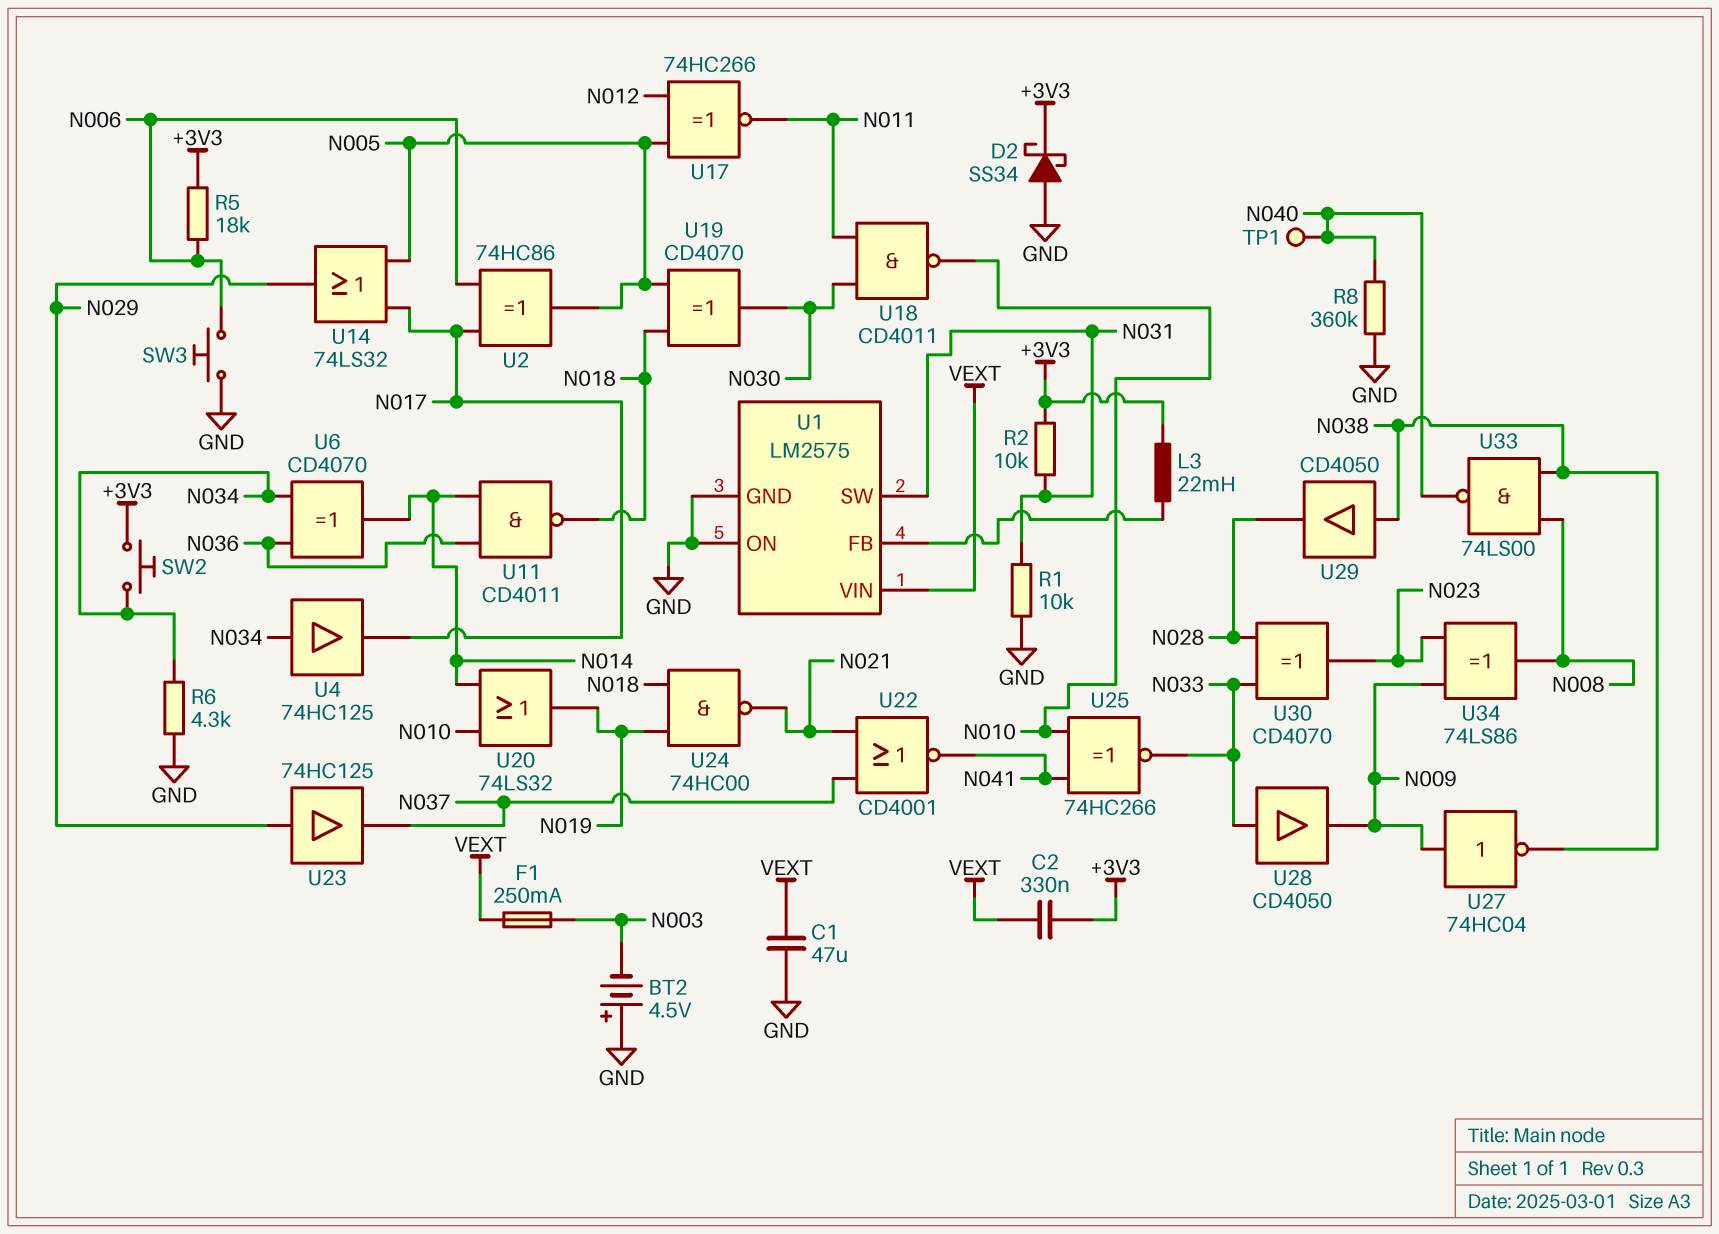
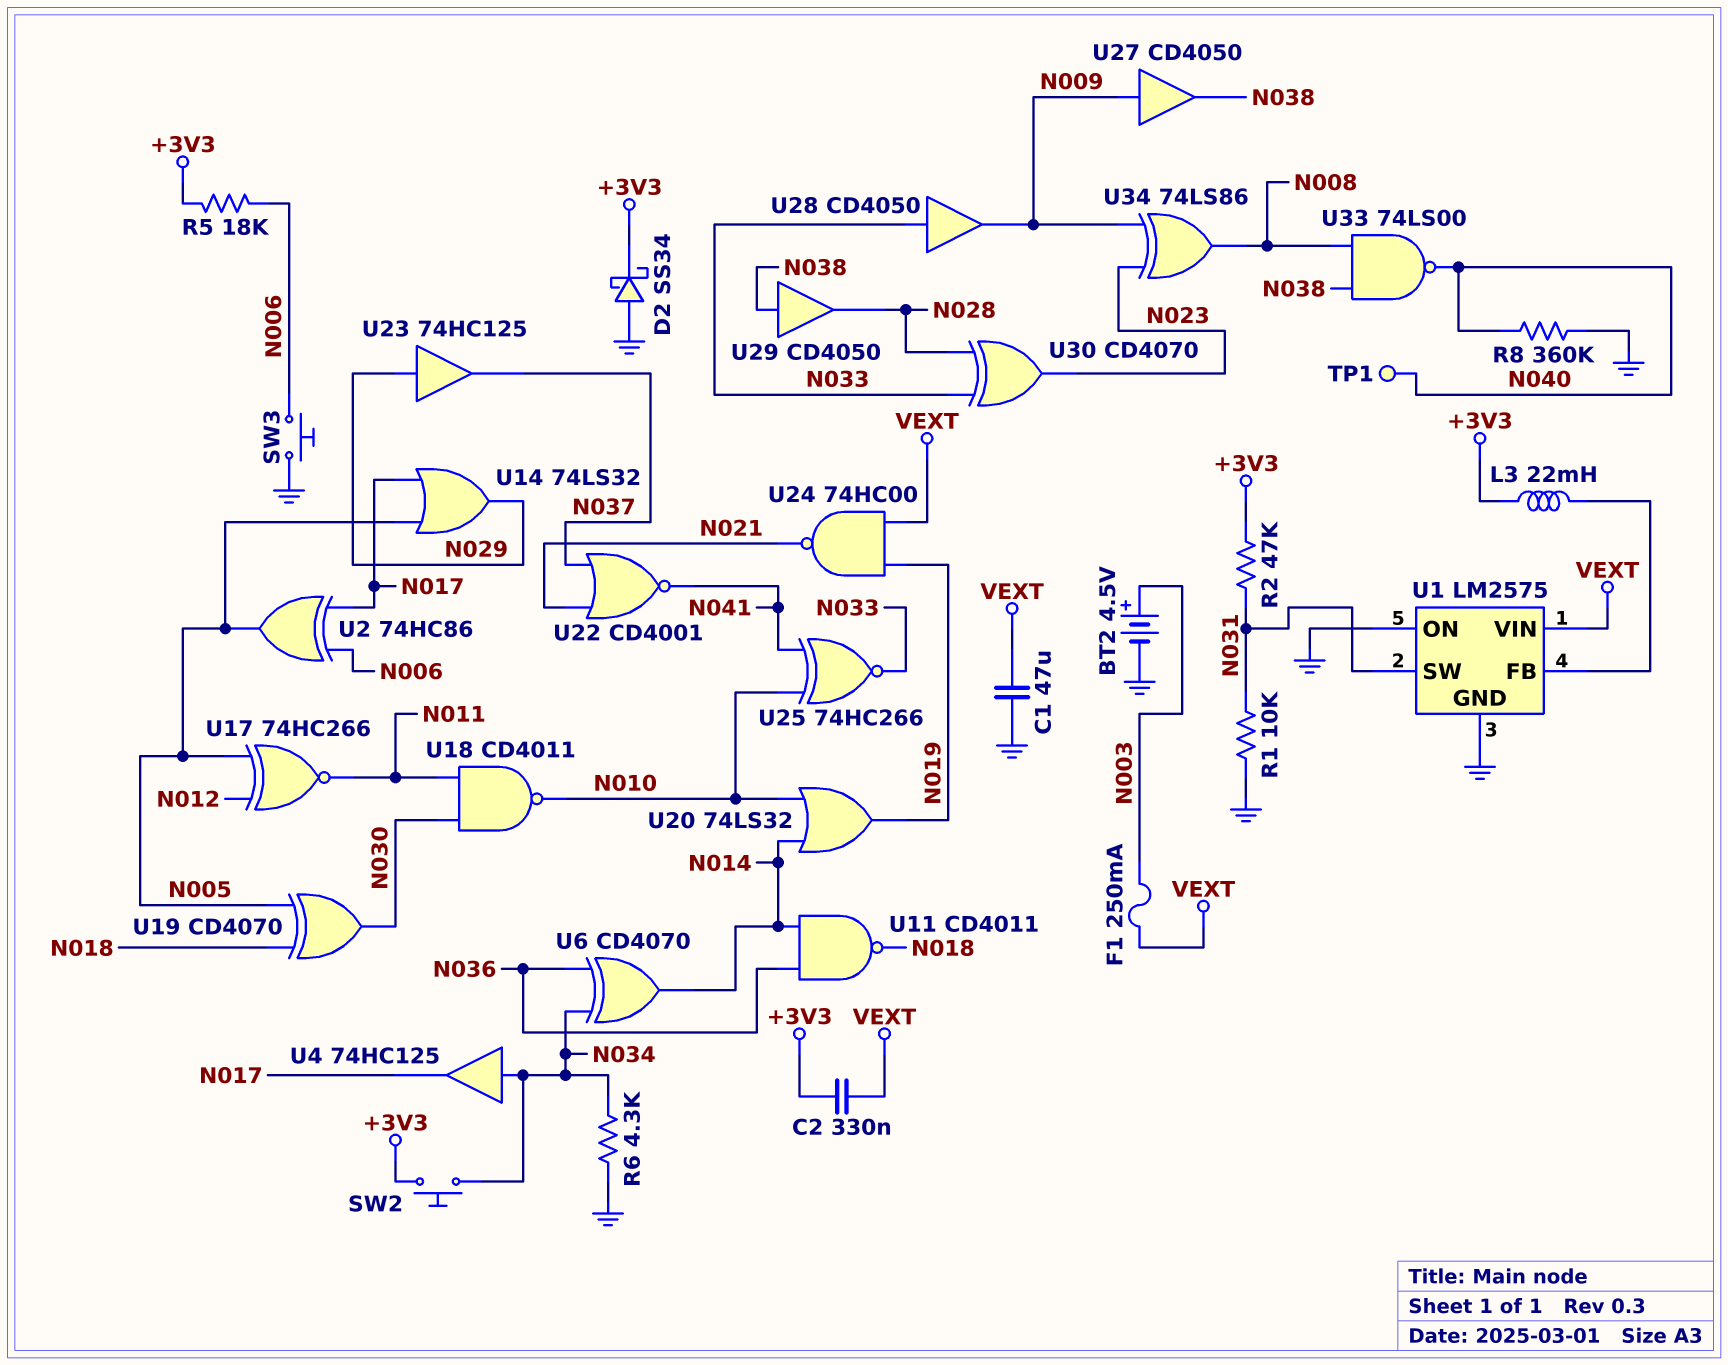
BT2: 4.5V (plus GND, minus N003) -> 4.5V (plus N003, minus GND)
R2: 10k (+3V3, N031) -> 47k (+3V3, N031)
U24: NAND 74HC00 (in N018, in N019, out N021) -> NAND 74HC00 (in N019, in VEXT, out N021)
U27: NOT 74HC04 (in N009, out N038) -> buffer CD4050 (in N009, out N038)

